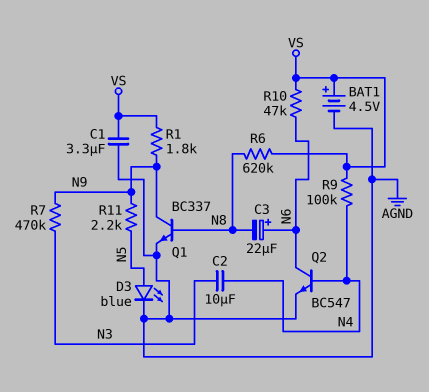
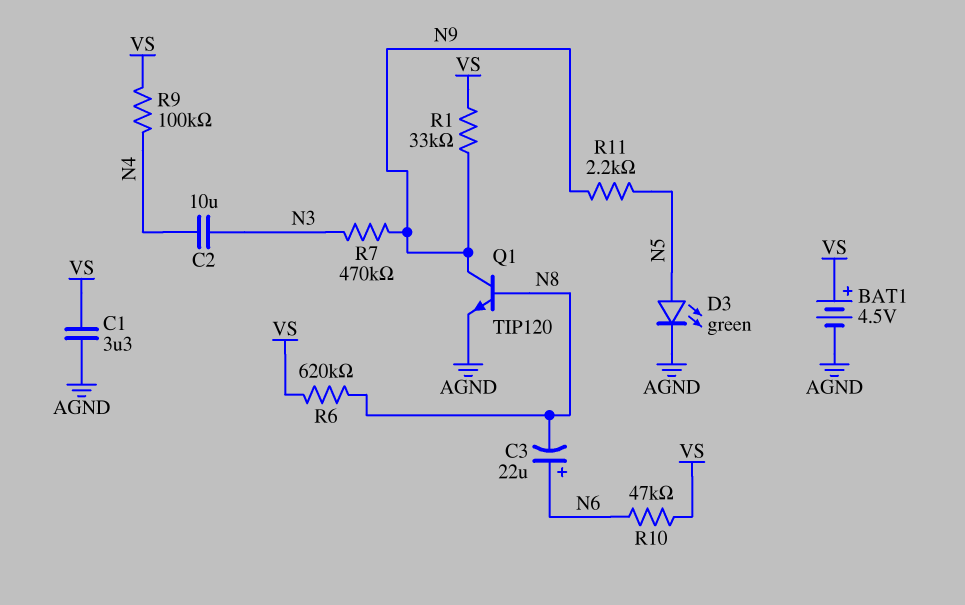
D3: LED blue (A N5, K AGND) -> LED green (A N5, K AGND)
Q1: NPN BC337 (B N8, C N9, E AGND) -> NPN TIP120 (B N8, C N9, E AGND)
Q2: NPN BC547 (B N4, C N6, E AGND) -> none
R1: 1.8k (N9, VS) -> 33k (N9, VS)

